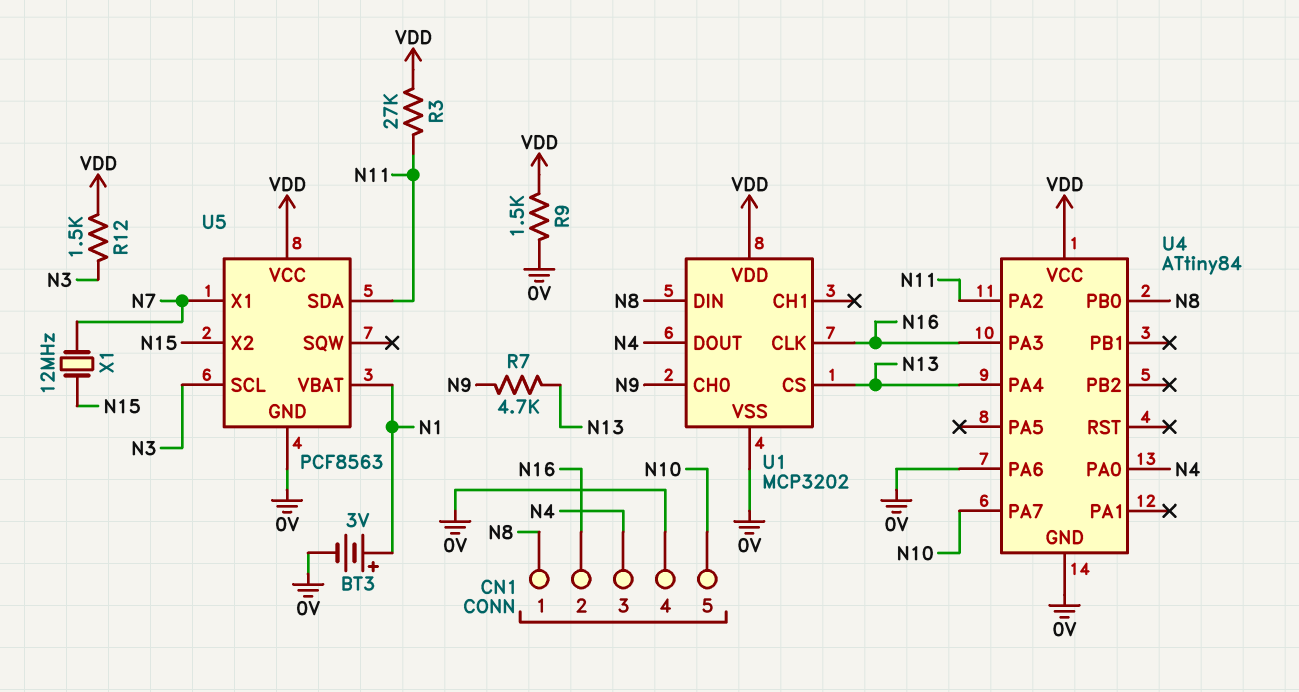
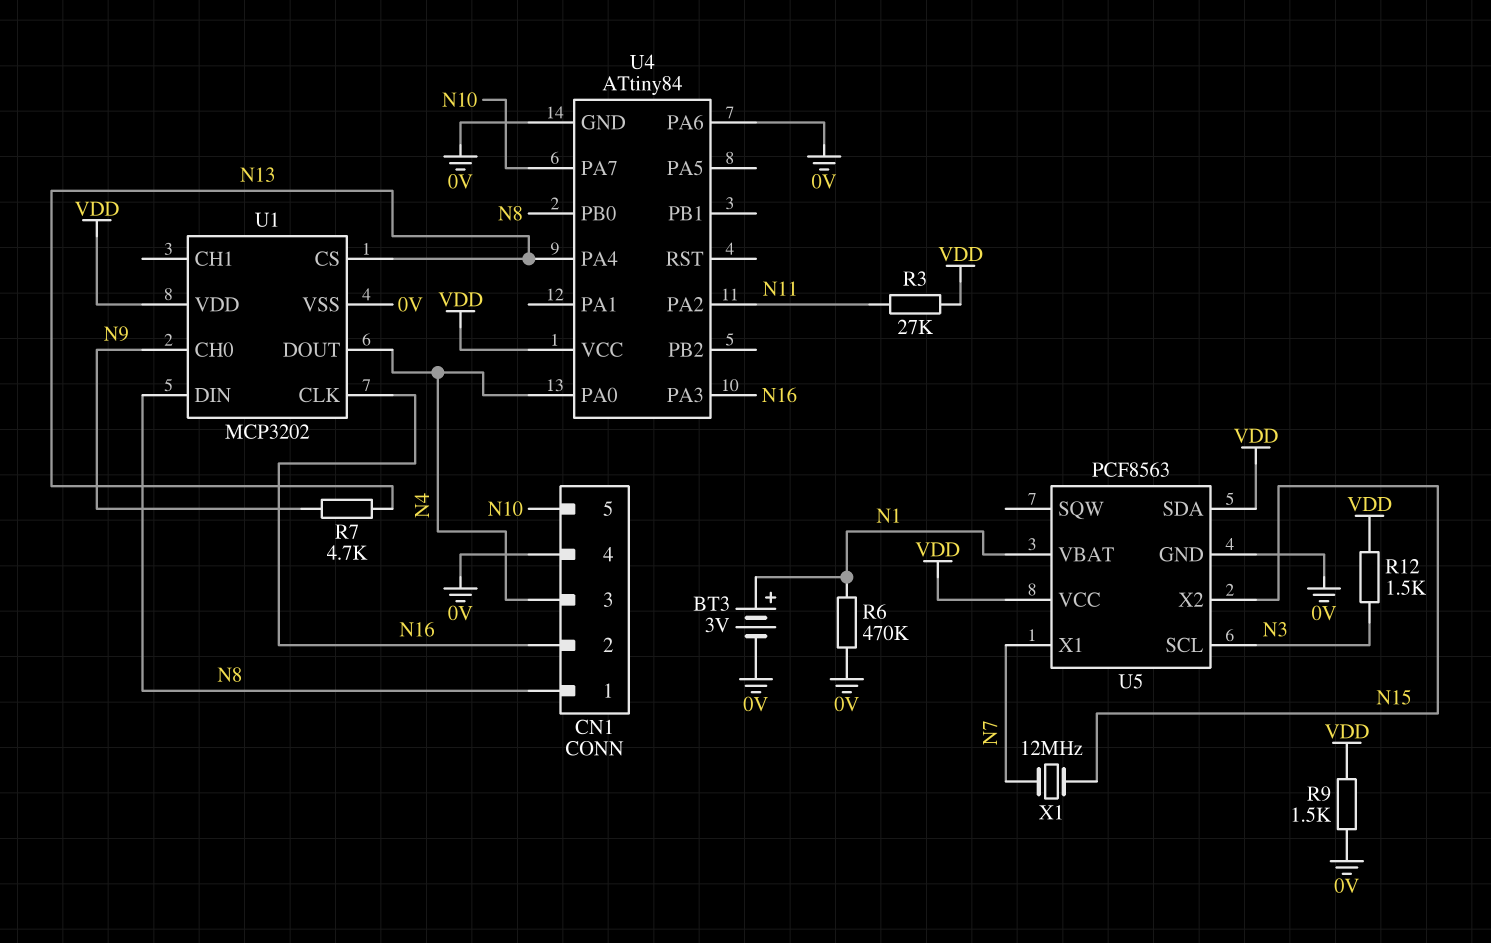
R6: none -> 470k (0V, N1)
U5 pin SDA: N11 -> VDD

